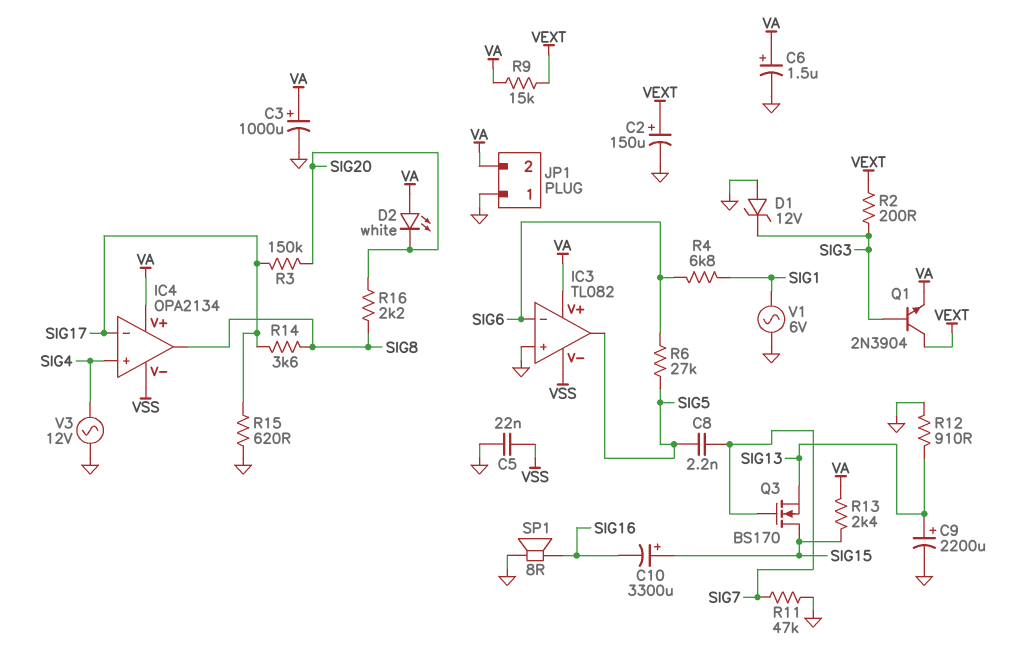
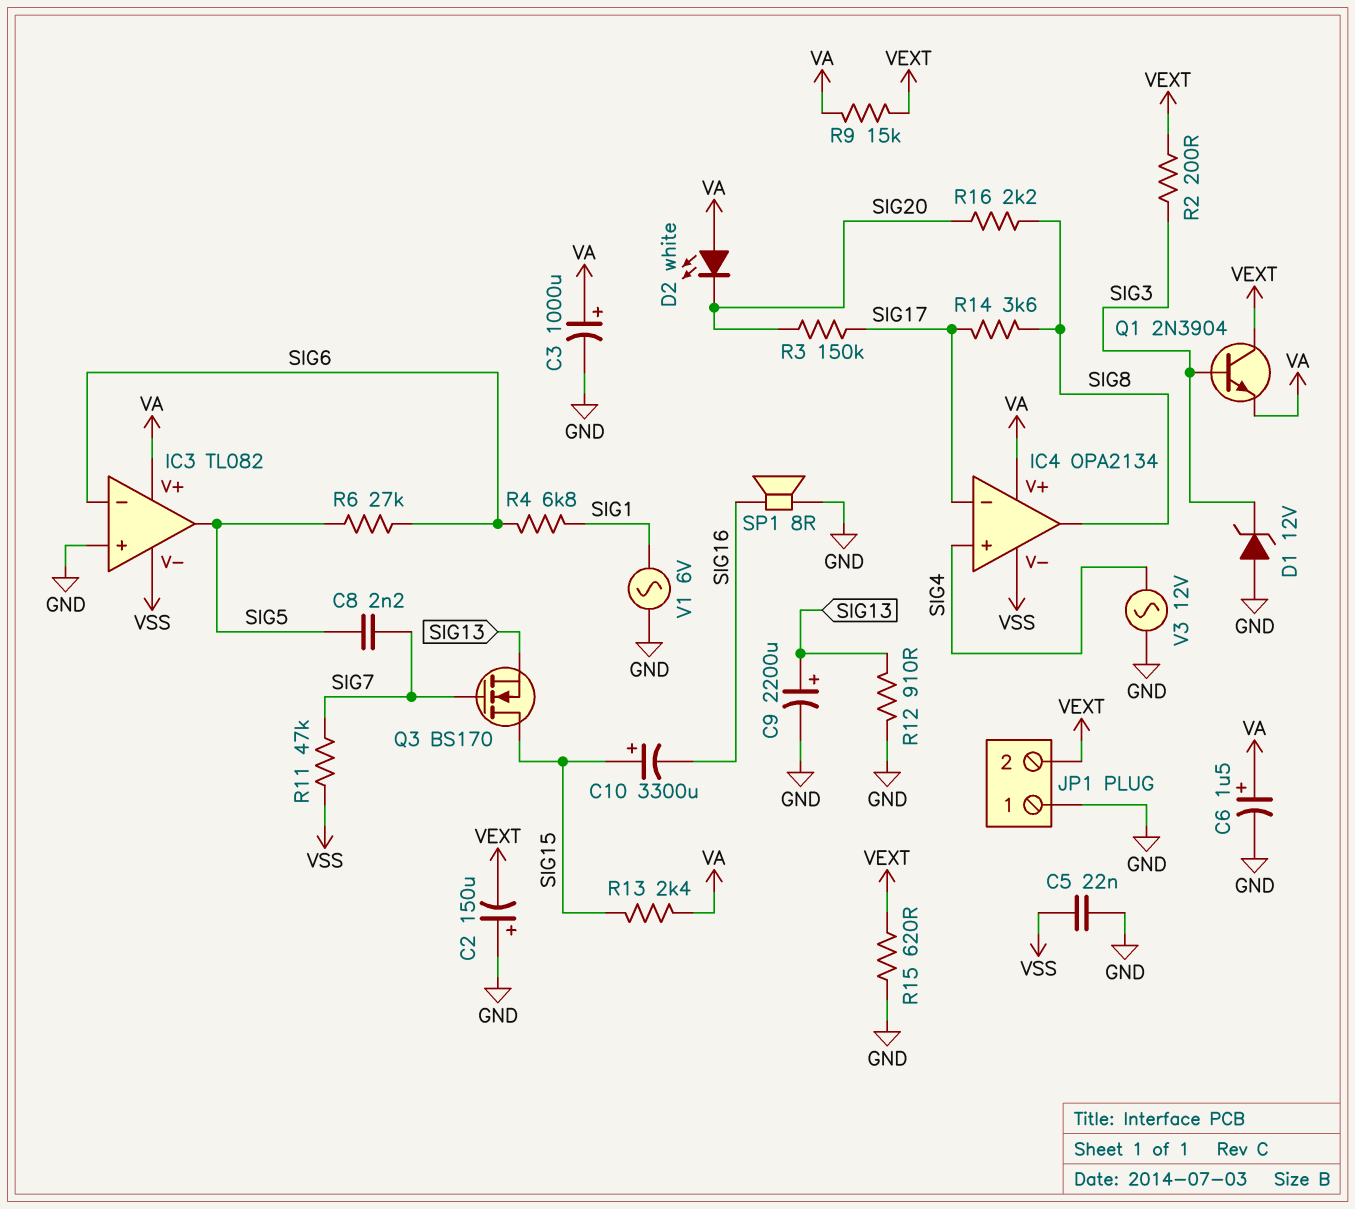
C2: 150uF (plus VEXT, minus GND) -> 150uF (plus GND, minus VEXT)
JP1 pin 2: VA -> VEXT
R11: 47k (GND, SIG7) -> 47k (SIG7, VSS)
R15: 620 (GND, SIG17) -> 620 (GND, VEXT)

